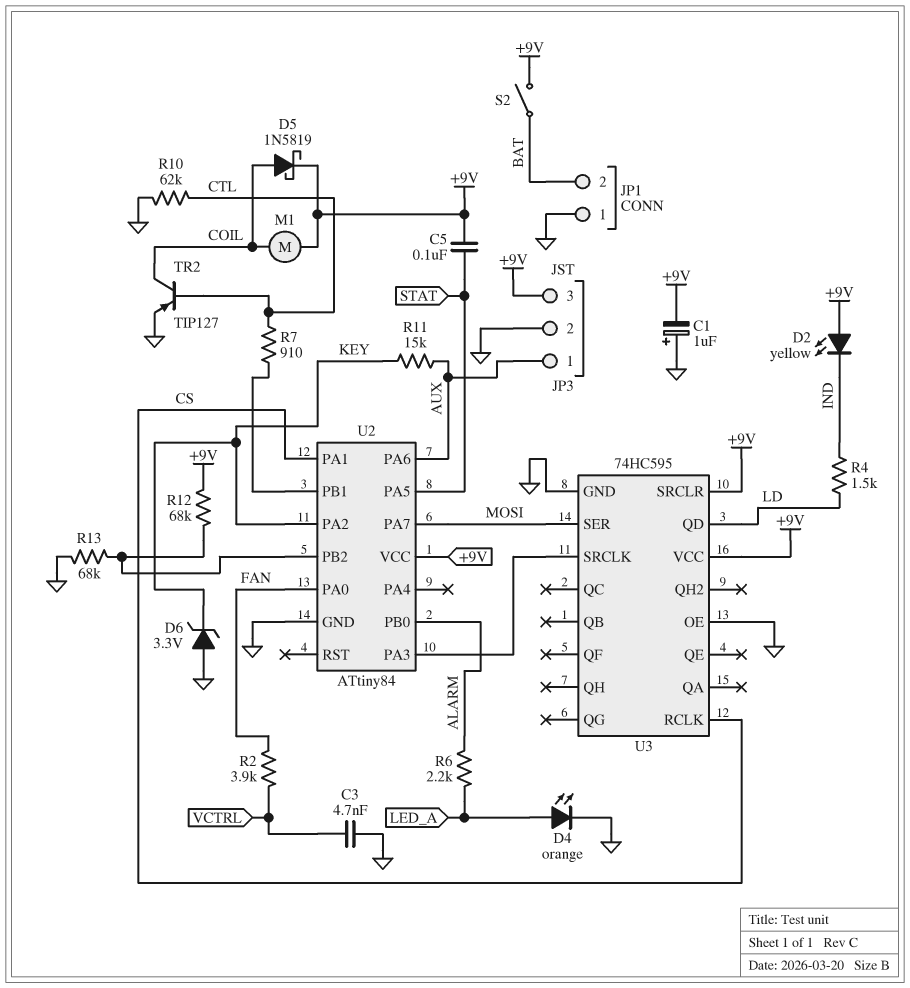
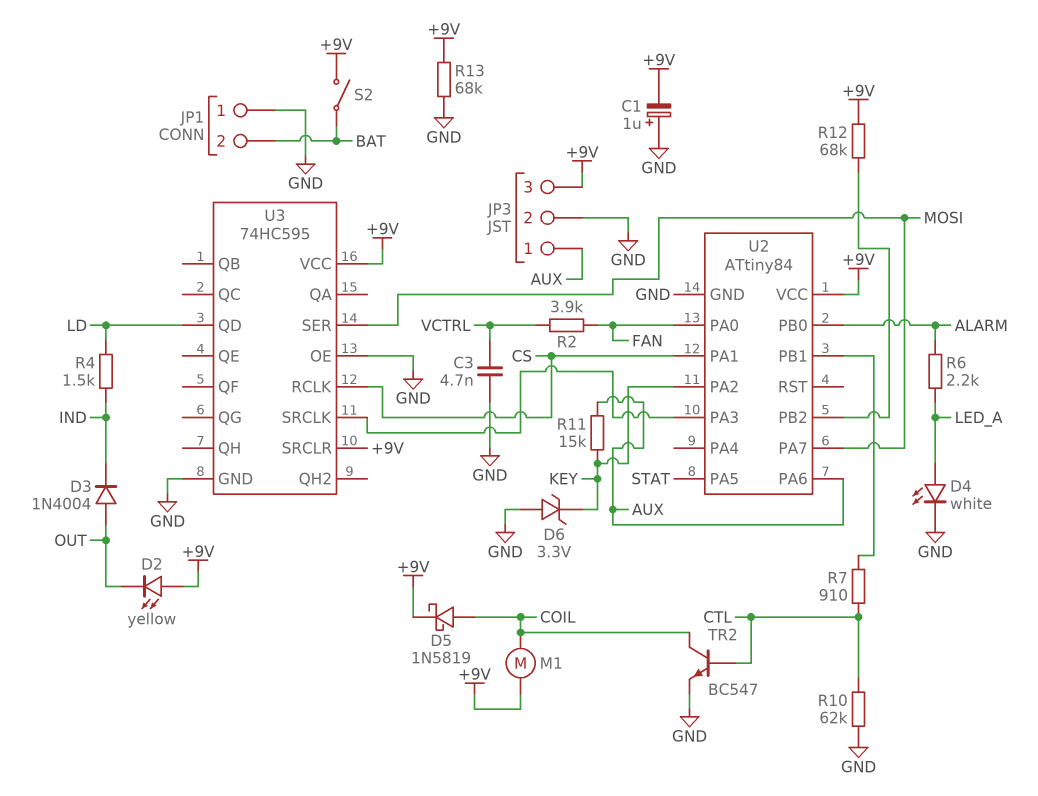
C5: 100nF (+9V, STAT) -> none
D2: LED yellow (A +9V, K IND) -> LED yellow (A +9V, K OUT)
D3: none -> diode 1N4004 (A OUT, K IND)
D4: LED orange (A LED_A, K GND) -> LED white (A LED_A, K GND)
R13: 68k (GND, U2/PB2) -> 68k (+9V, GND)
TR2: PNP TIP127 (B CTL, C COIL, E GND) -> NPN BC547 (B CTL, C COIL, E GND)

